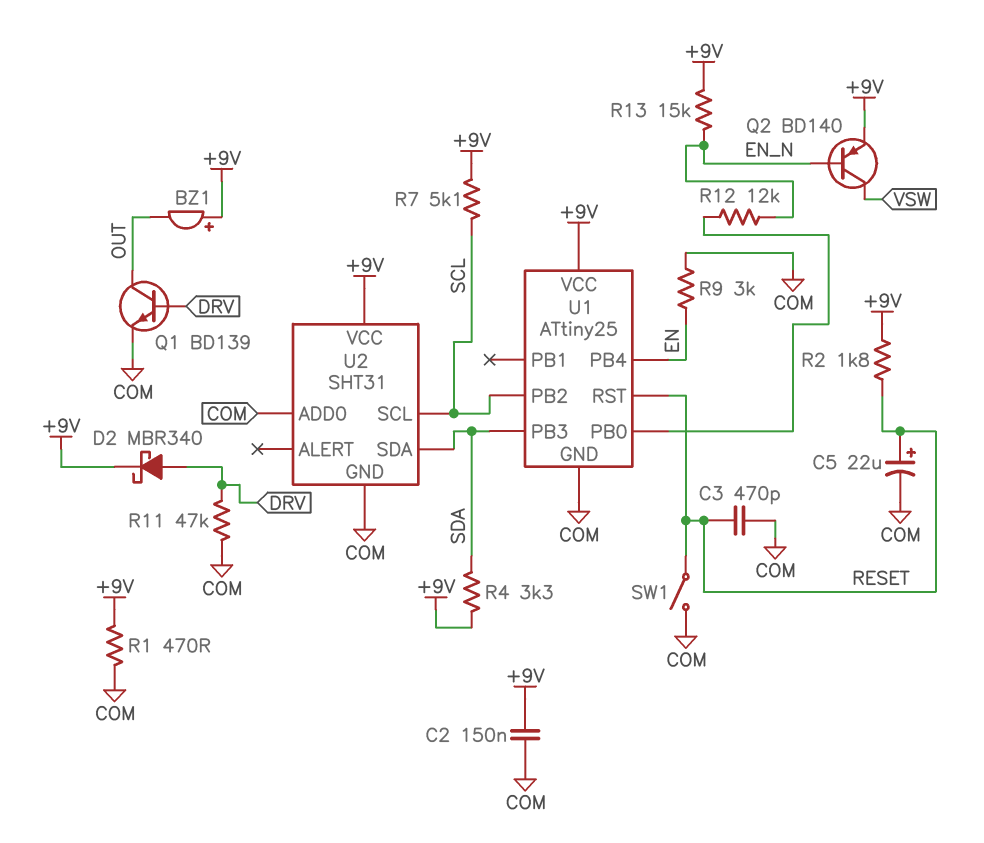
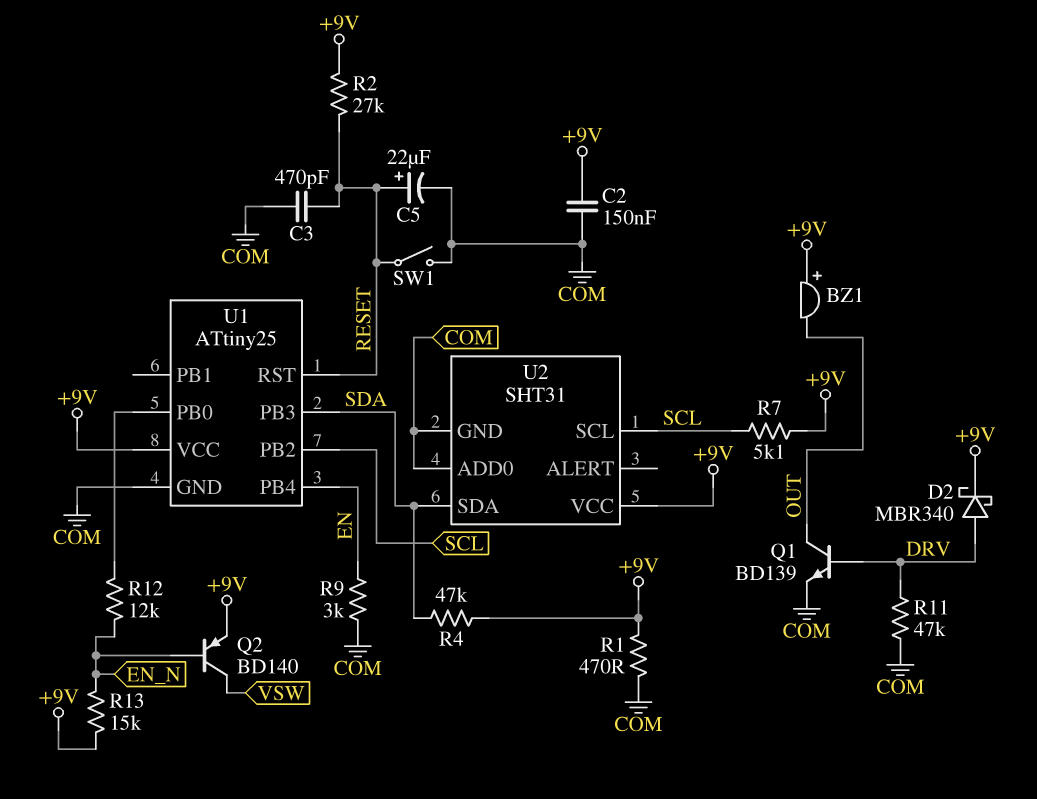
R2: 1.8k (+9V, RESET) -> 27k (+9V, RESET)
R4: 3.3k (+9V, SDA) -> 47k (+9V, SDA)

